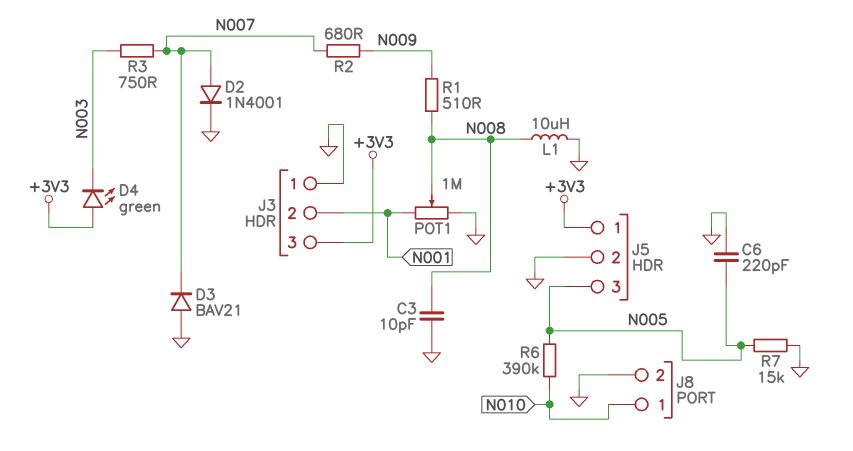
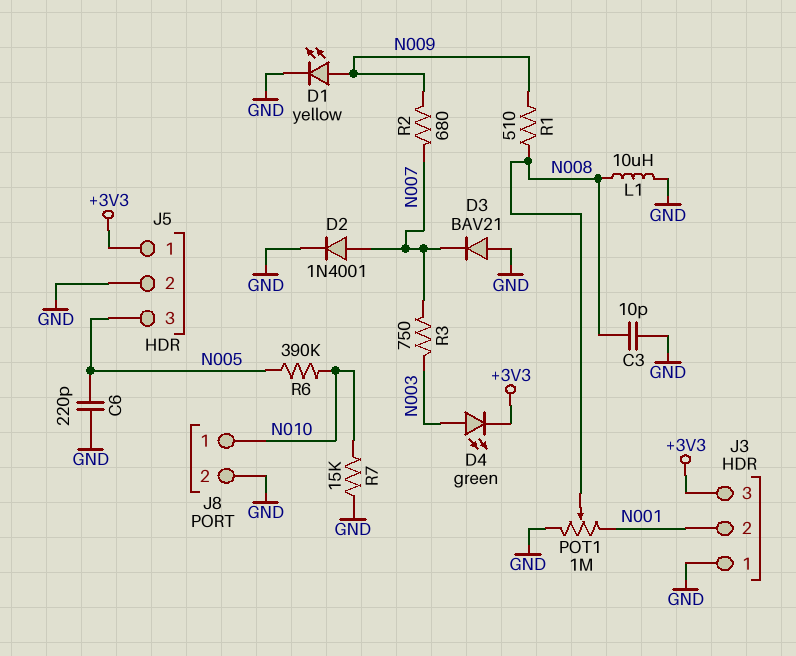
D1: none -> LED yellow (A N009, K GND)
D4: LED green (A +3V3, K N003) -> LED green (A N003, K +3V3)
R7: 15k (GND, N005) -> 15k (GND, N010)

